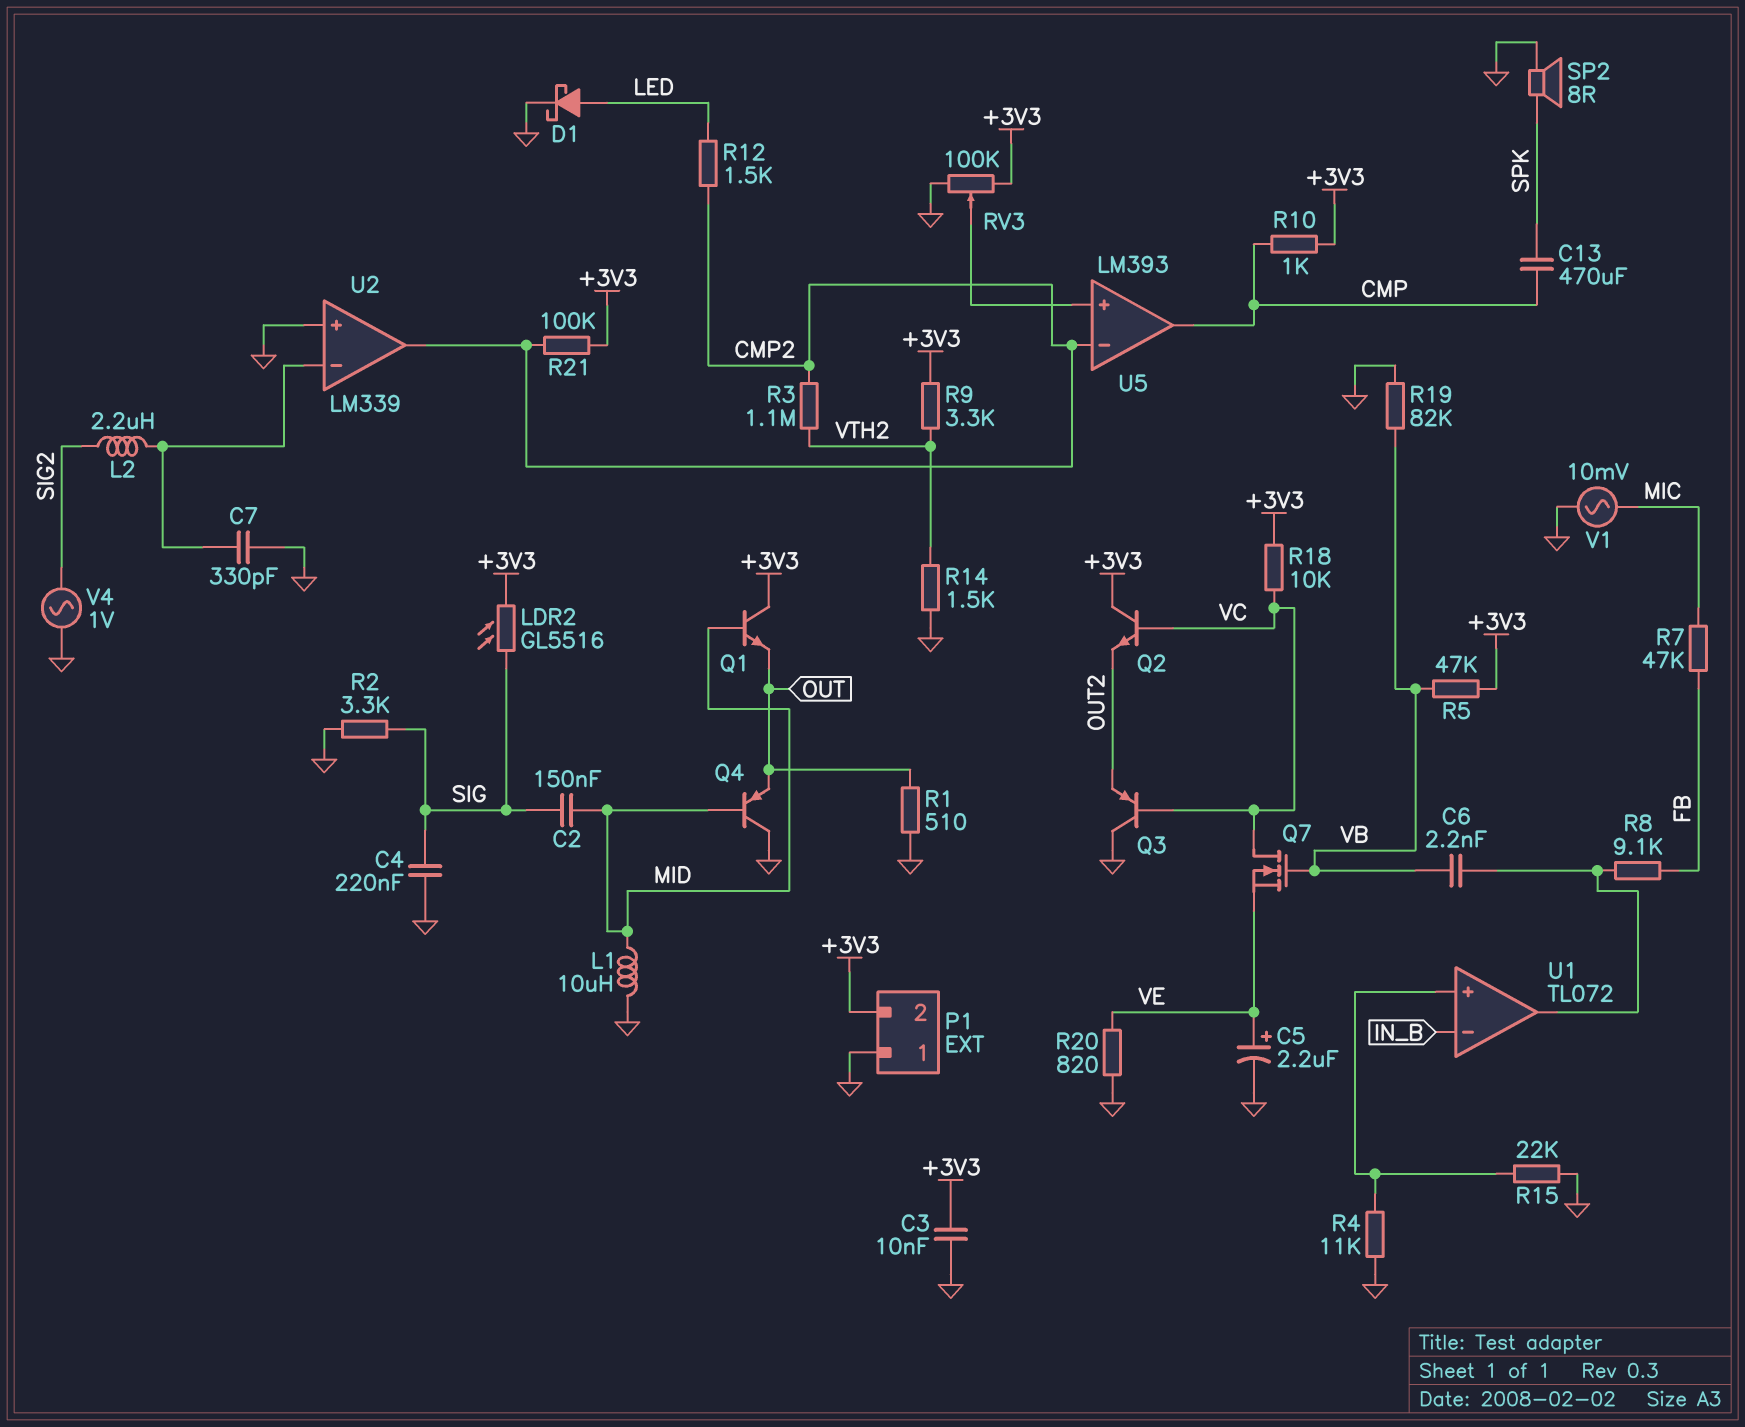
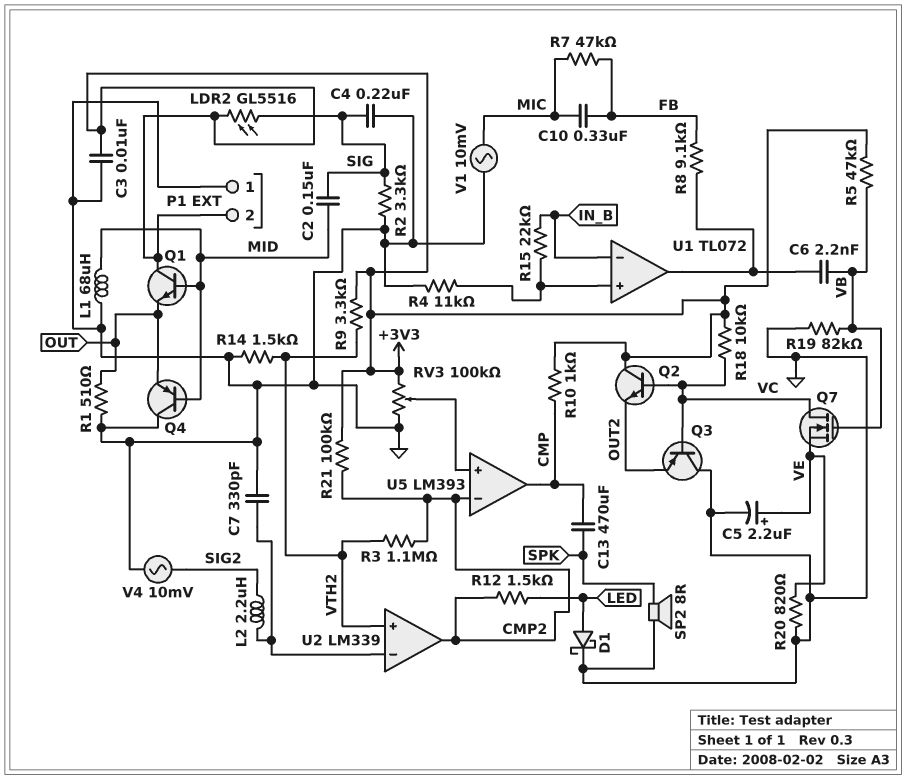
C10: none -> 330nF (FB, MIC)
L1: 10uH (GND, MID) -> 68uH (GND, MID)
R15: 22k (GND, U1/in+) -> 22k (IN_B, U1/in+)
U2 pin in+: GND -> VTH2
V4: AC 1V (GND, SIG2) -> AC 10mV (GND, SIG2)

